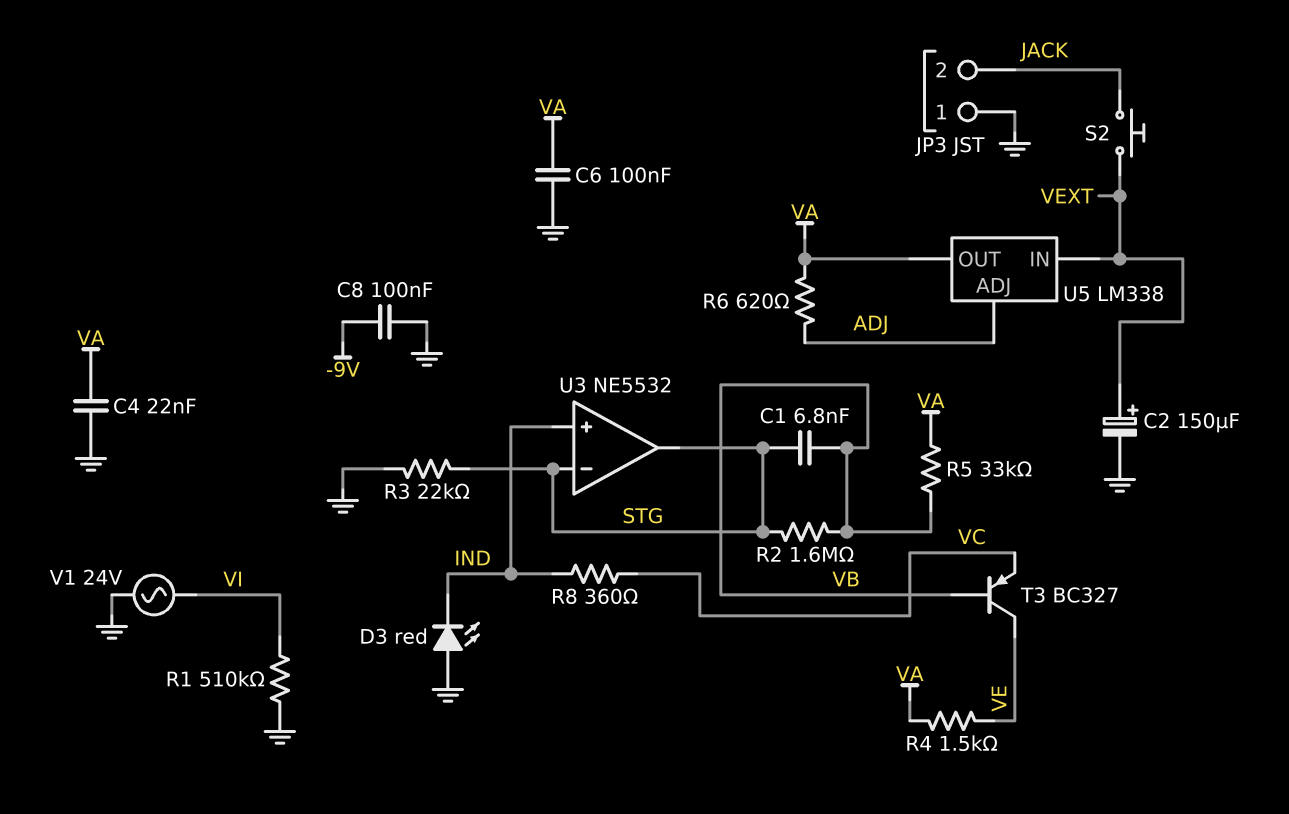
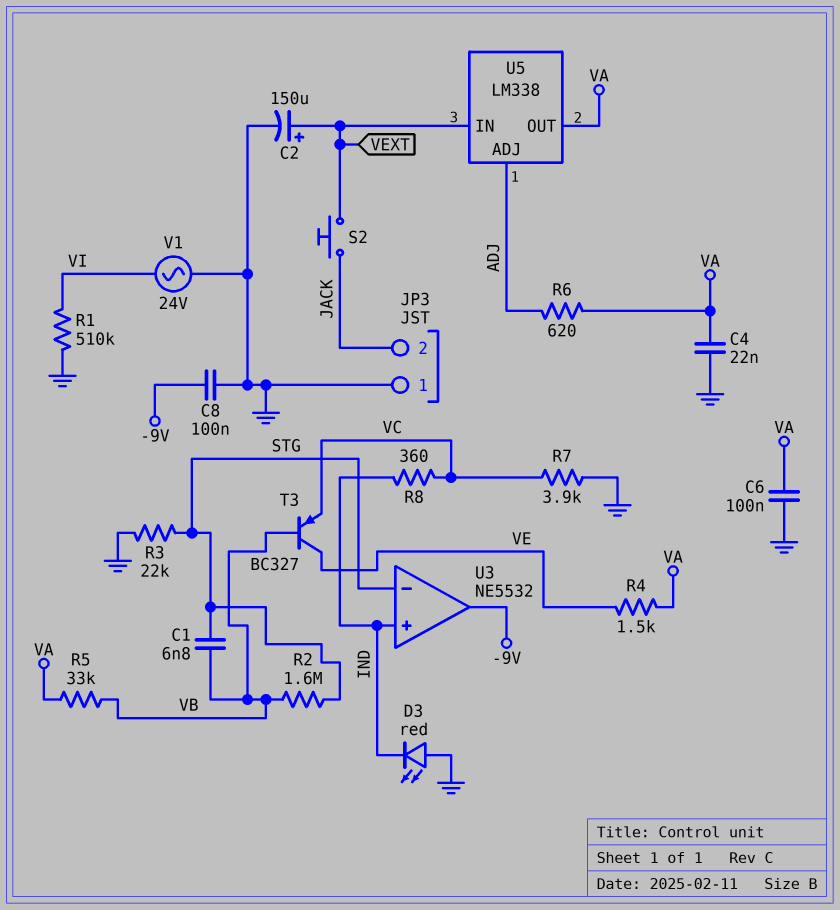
R7: none -> 3.9k (GND, VC)
U3 pin out: STG -> -9V

